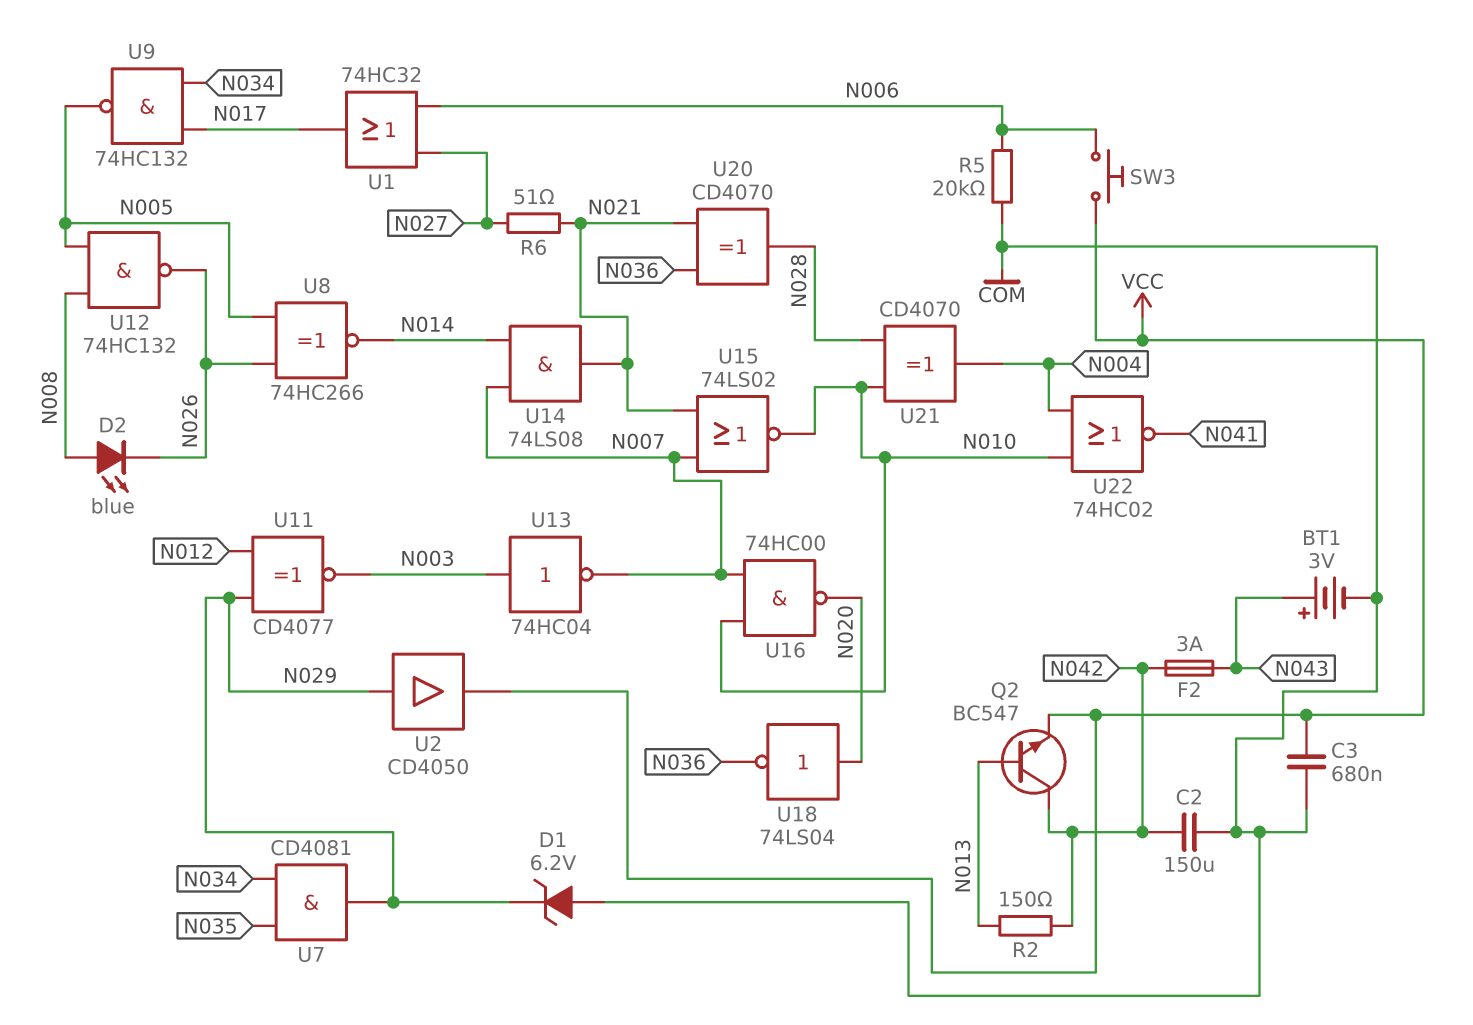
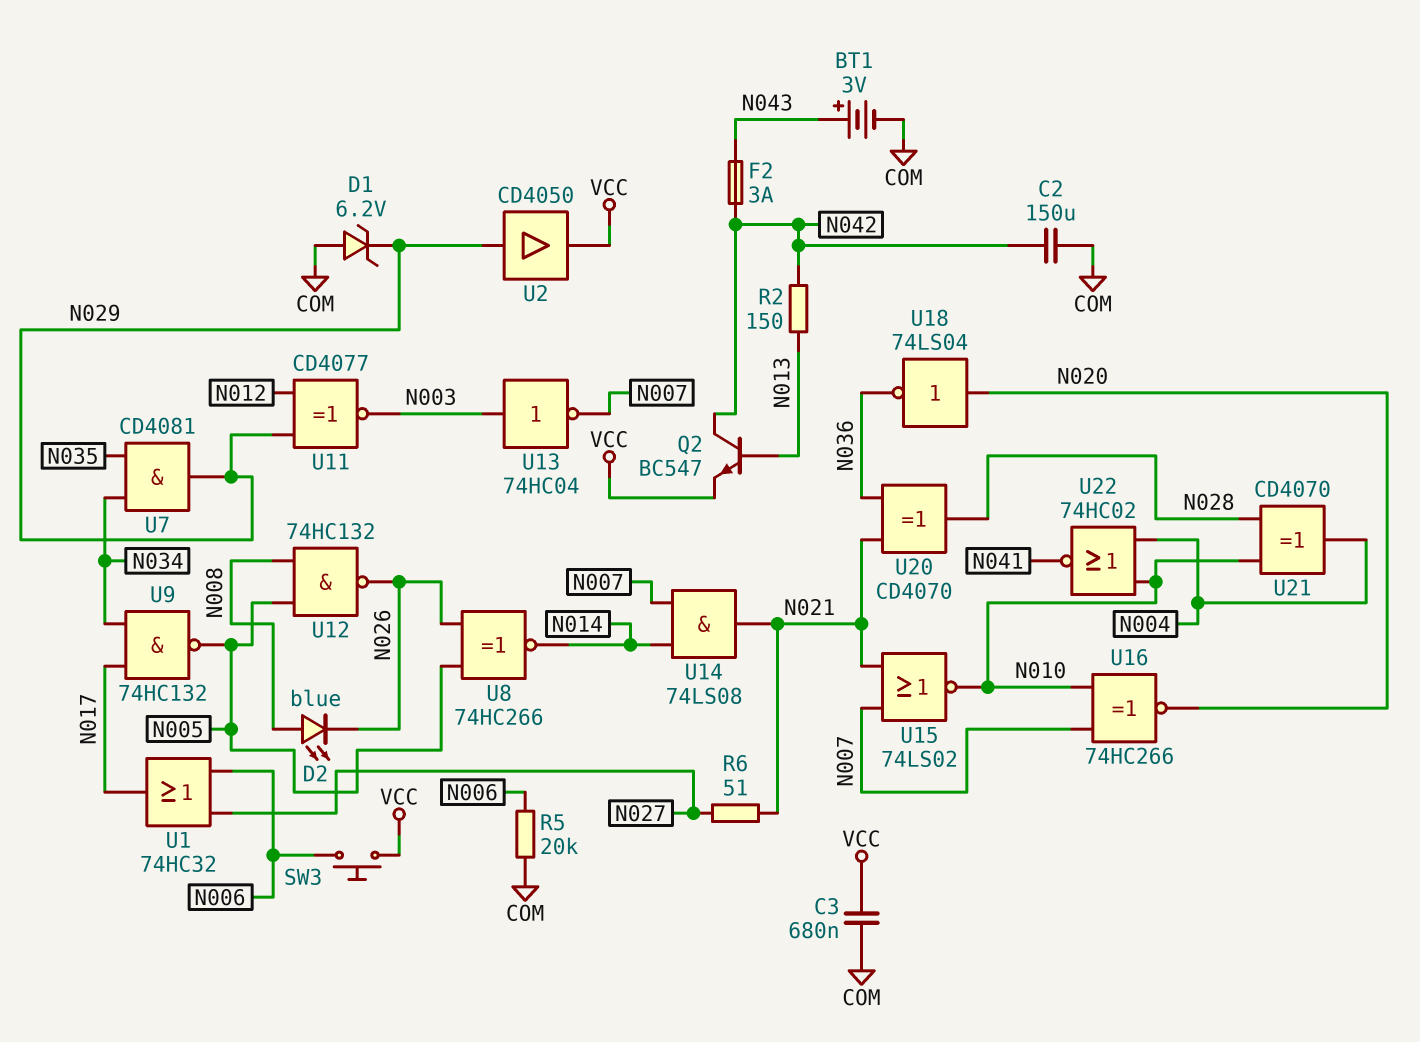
U16: NAND 74HC00 (in N007, in N010, out N020) -> XNOR 74HC266 (in N007, in N010, out N020)

